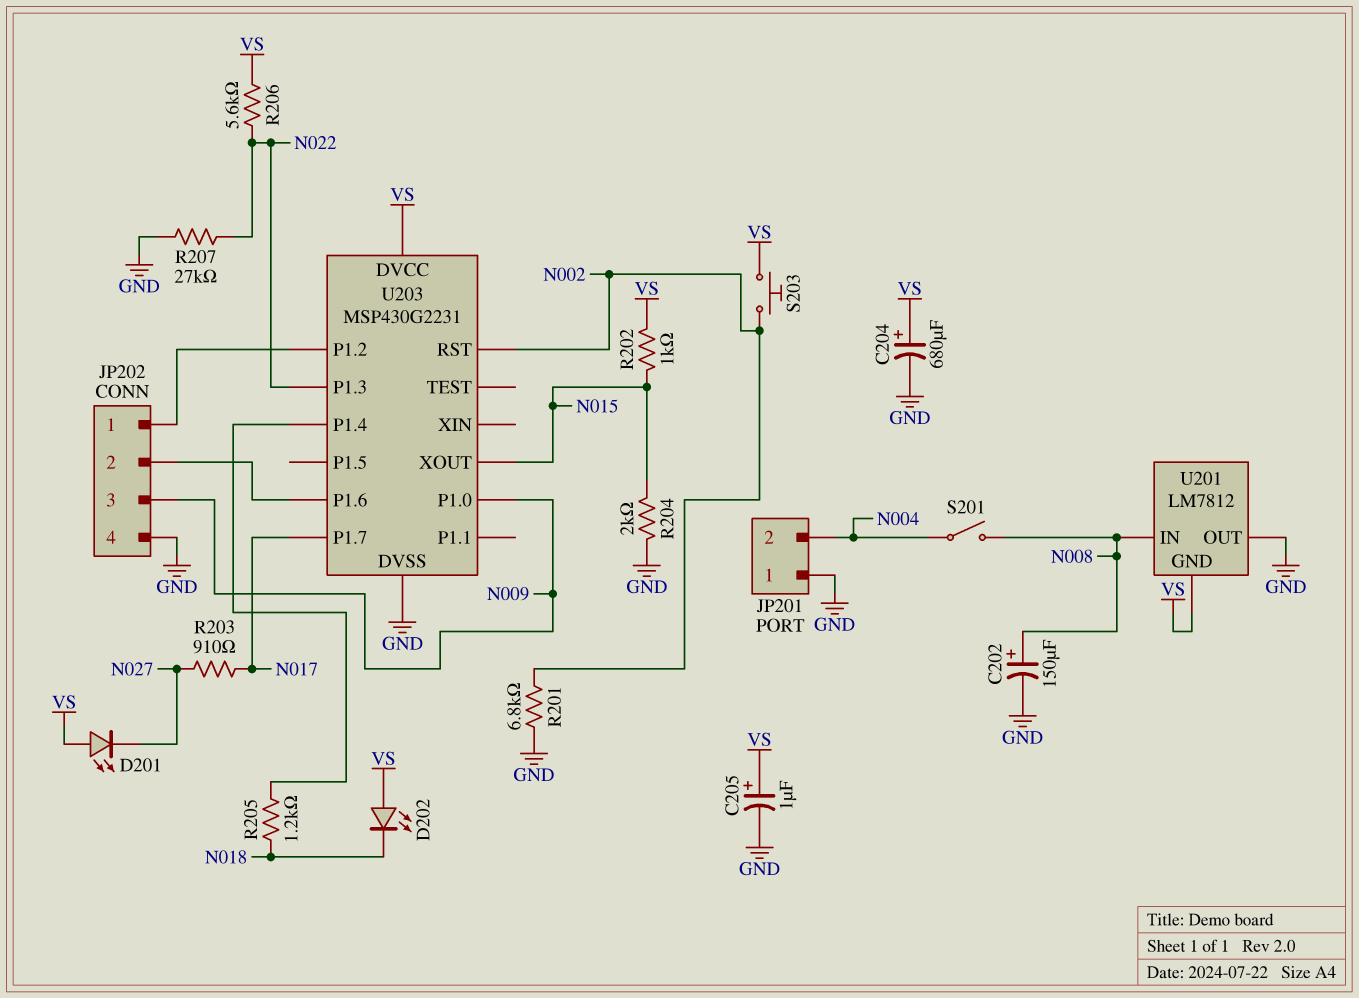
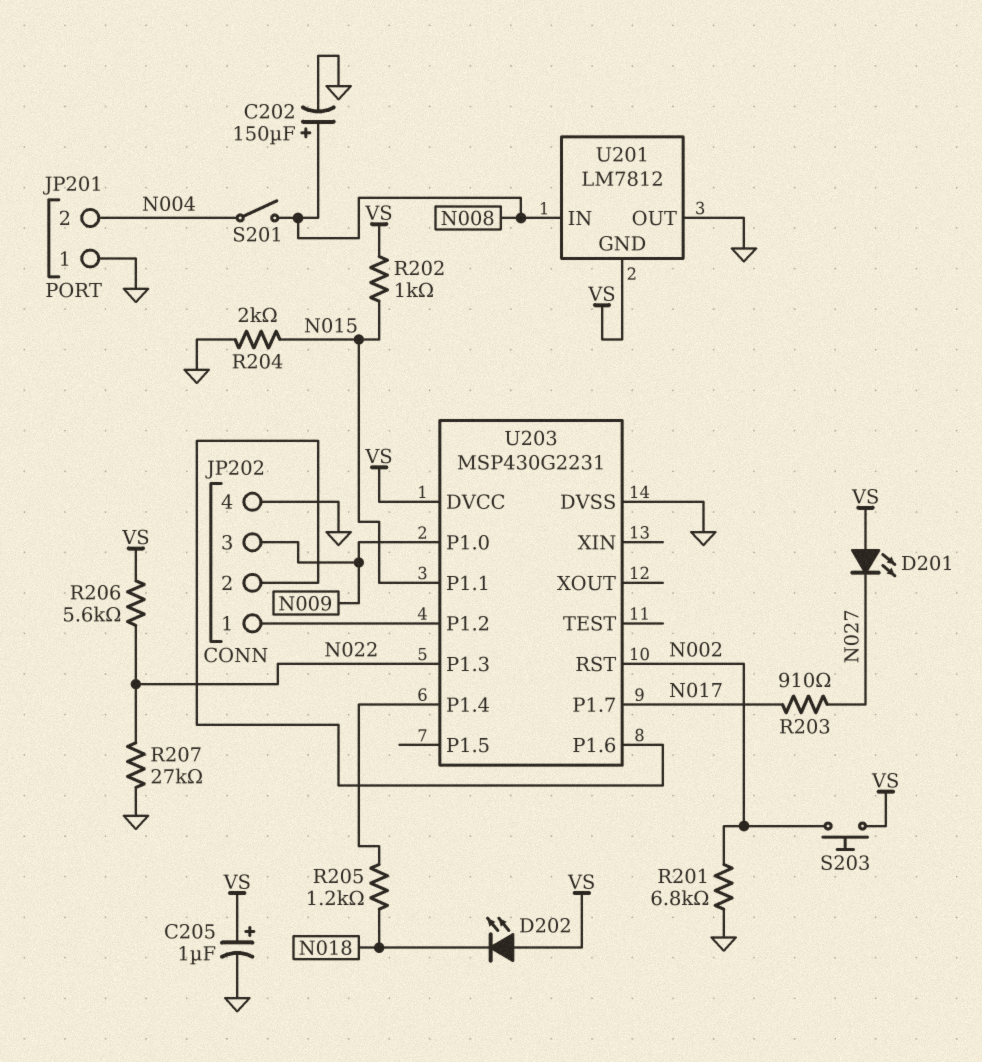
C204: 680uF (plus VS, minus GND) -> none
U203 pin P1.1: none -> N015
U203 pin XOUT: N015 -> none

